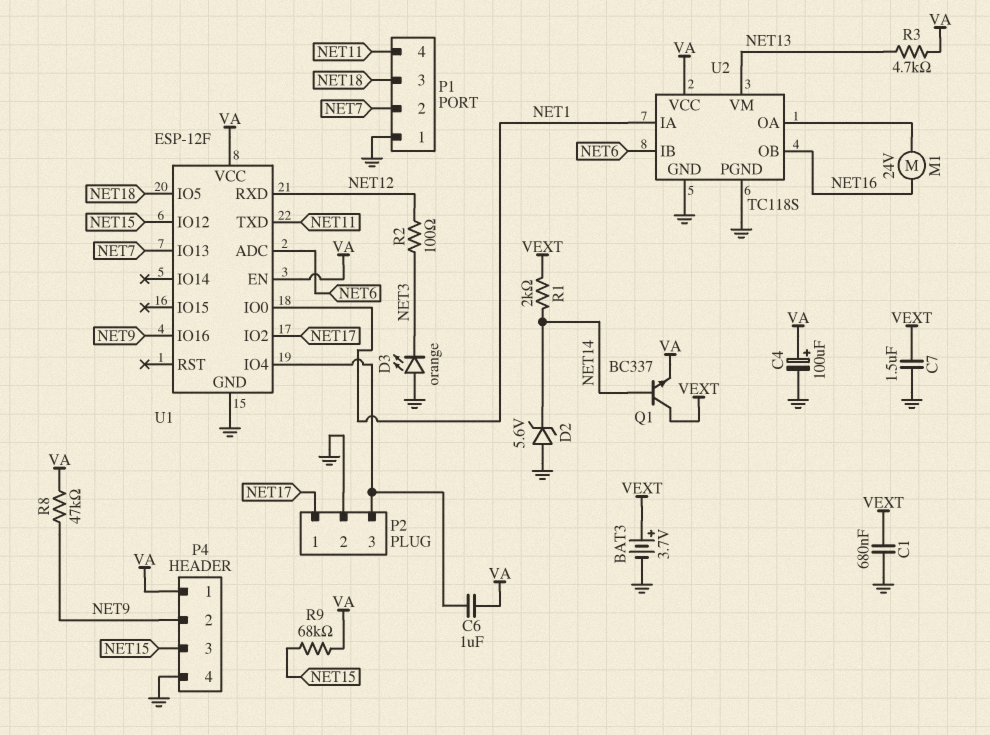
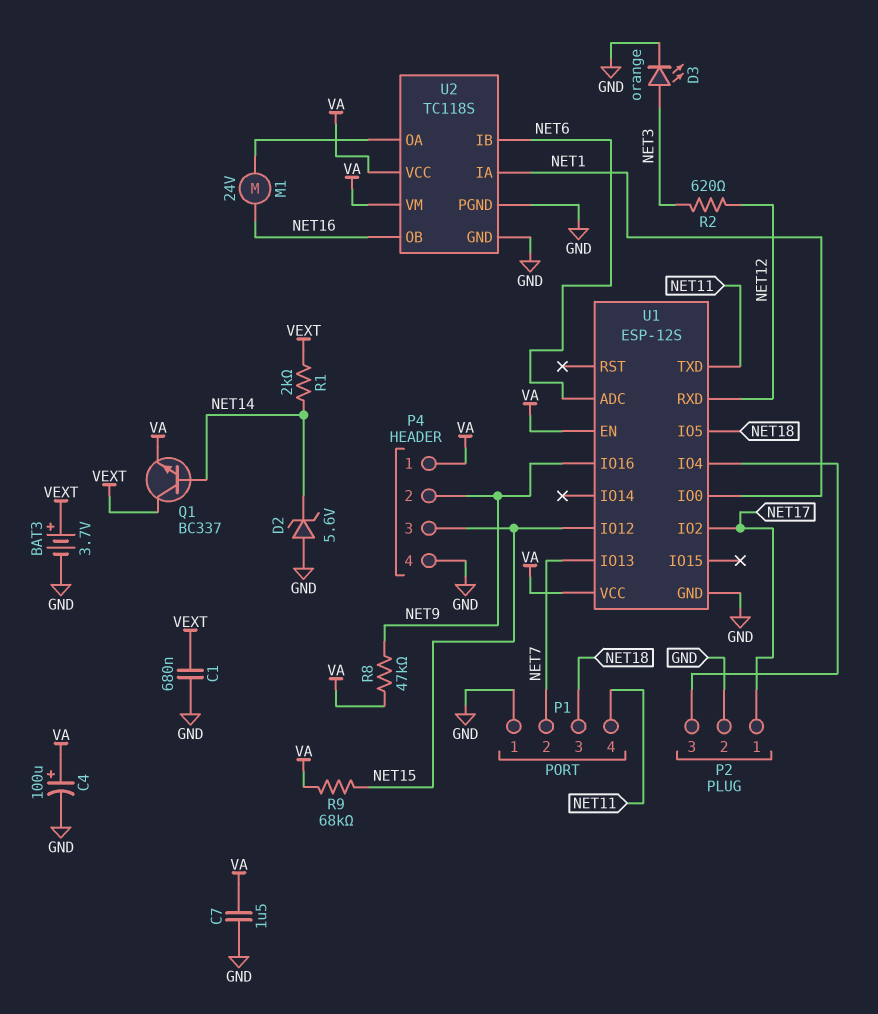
C6: 1uF (P2/3, VA) -> none
C7: 1.5uF (GND, VEXT) -> 1.5uF (GND, VA)
D3: LED orange (A GND, K NET3) -> LED orange (A NET3, K GND)
R2: 100 (NET3, NET12) -> 620 (NET3, NET12)
R3: 4.7k (NET13, VA) -> none
U1: ESP-12F -> ESP-12S
U2 pin VM: NET13 -> VA

